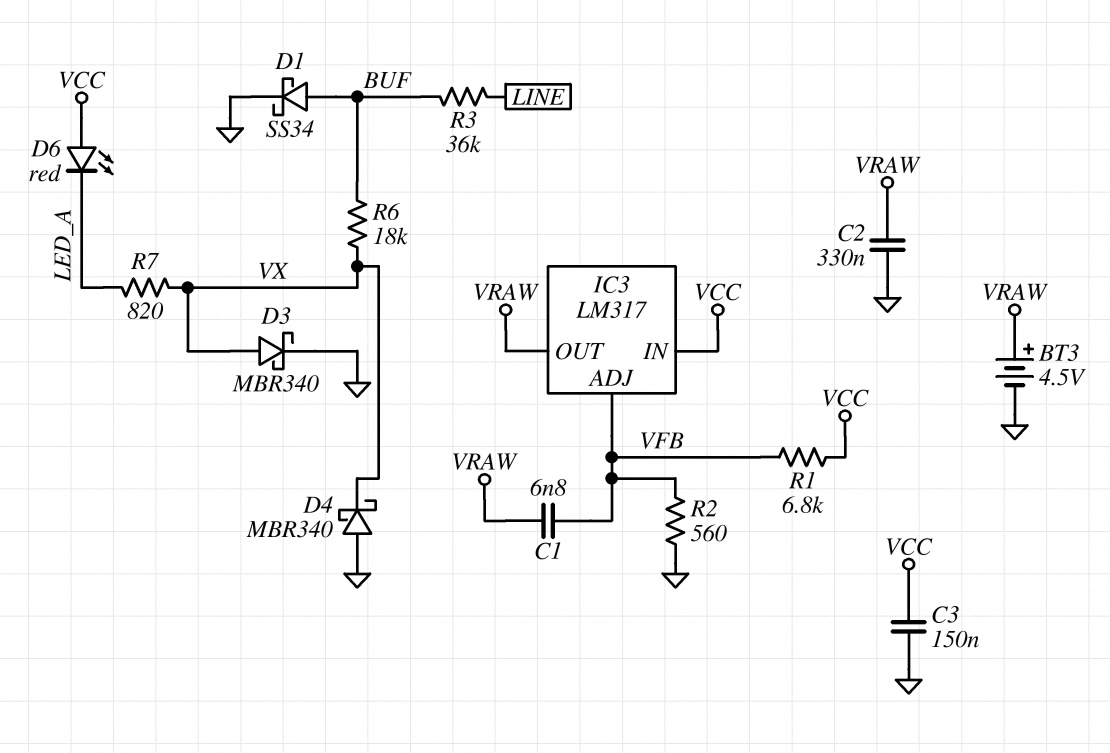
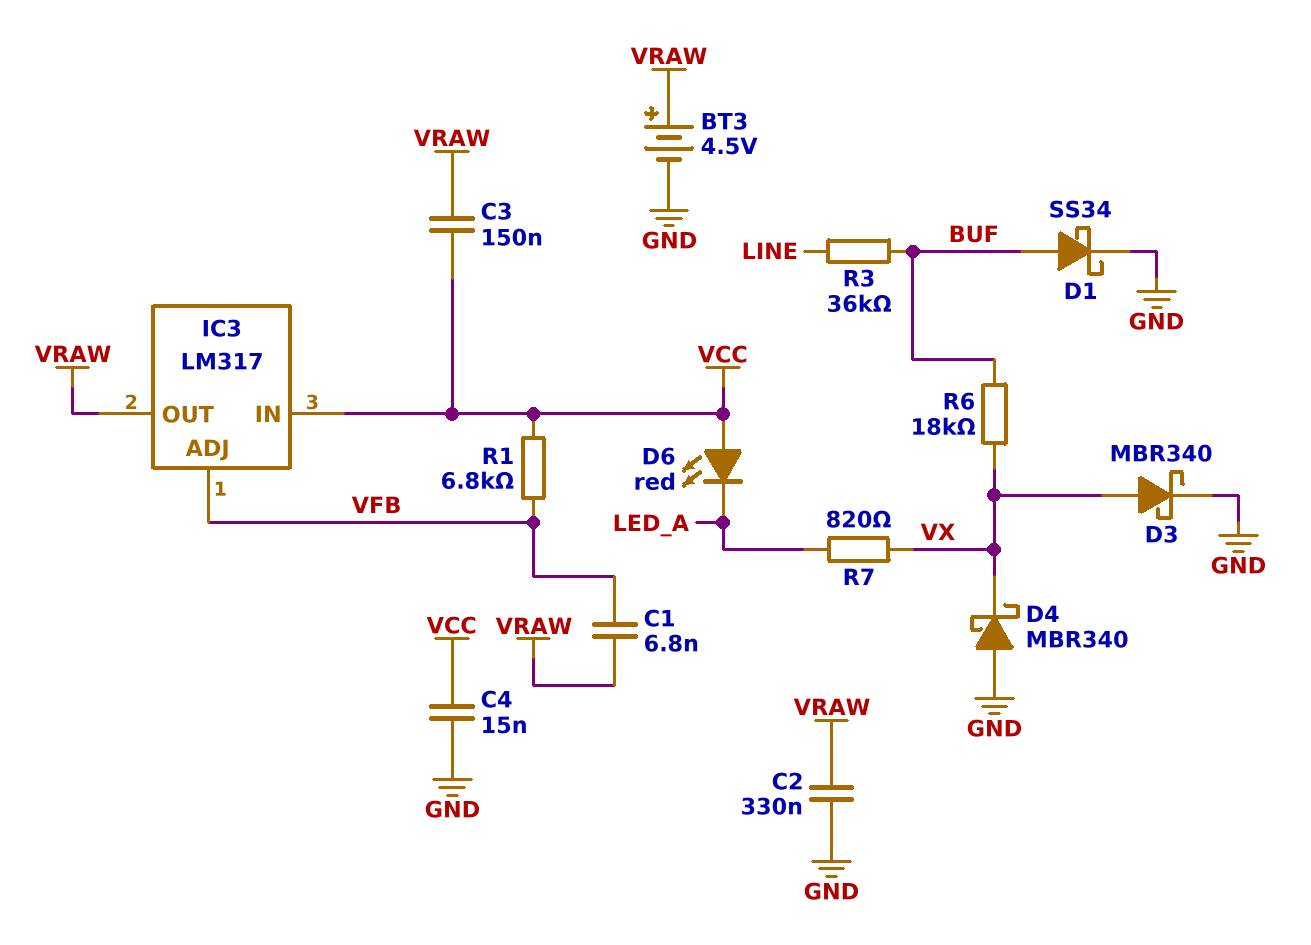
C3: 150nF (GND, VCC) -> 150nF (VCC, VRAW)
C4: none -> 15nF (GND, VCC)
R2: 560 (GND, VFB) -> none

